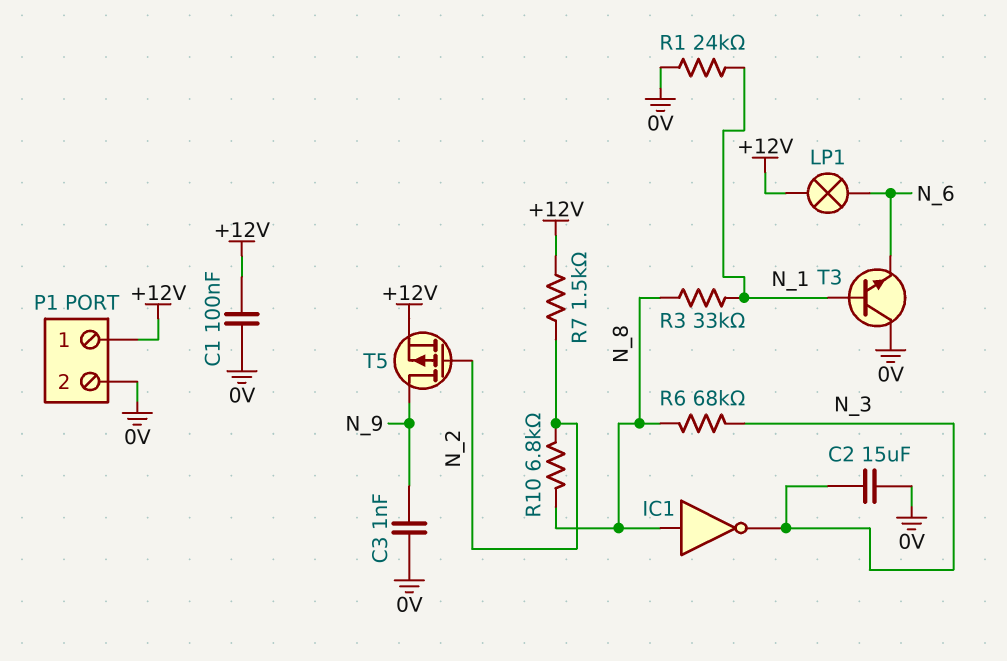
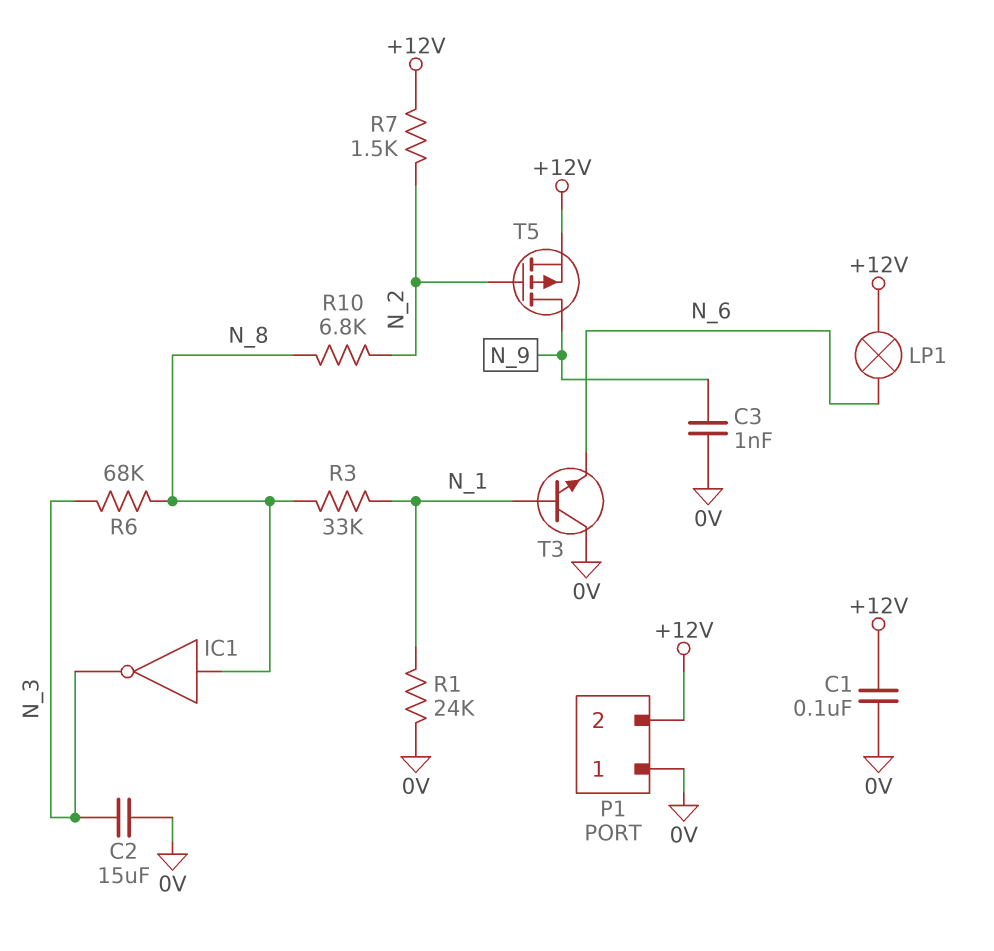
P1 pin 1: +12V -> 0V
P1 pin 2: 0V -> +12V

